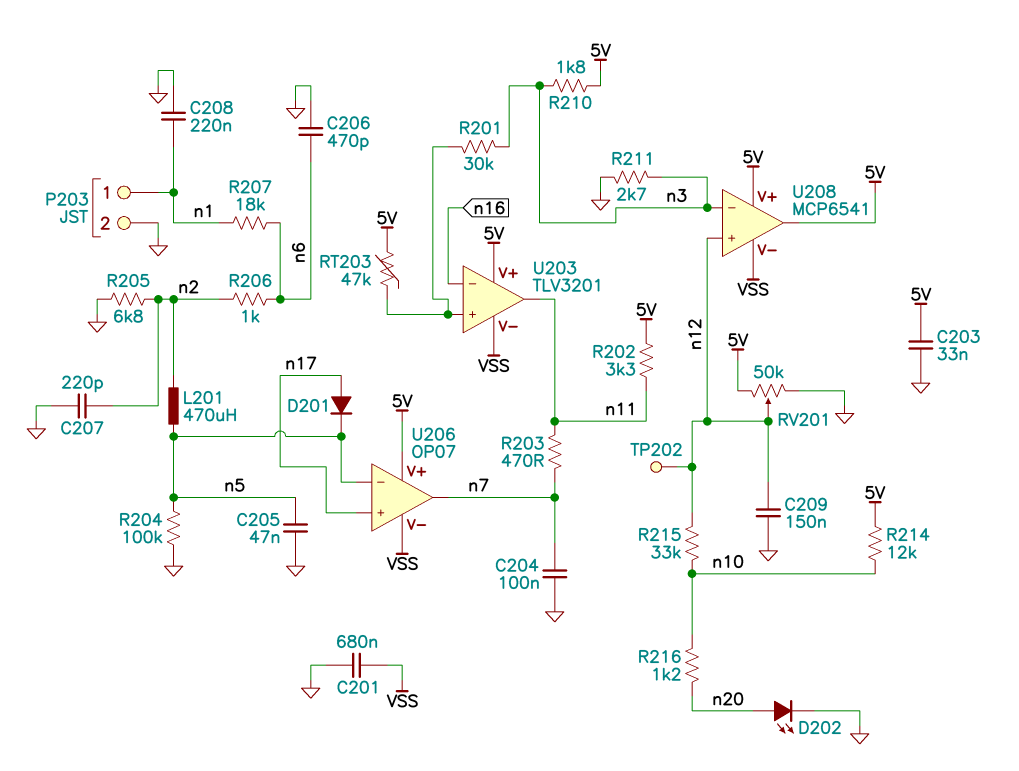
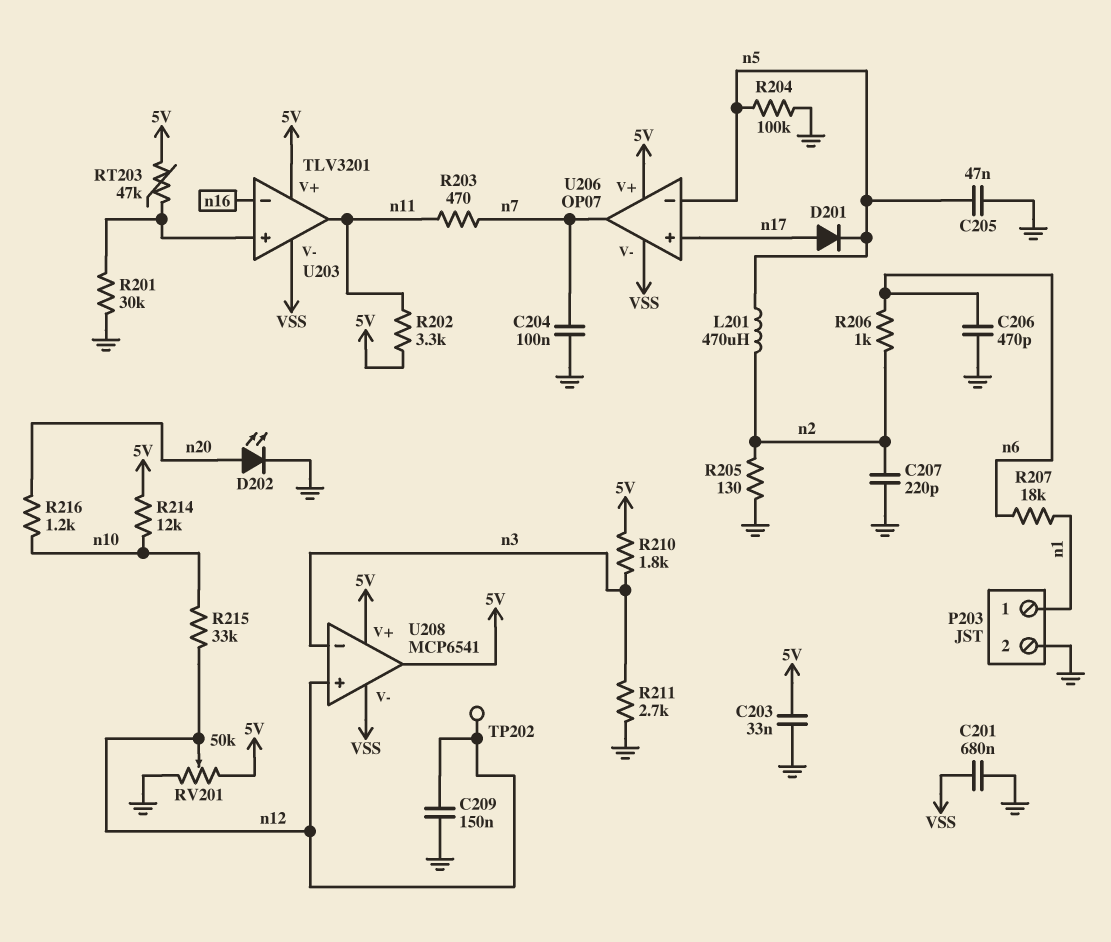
C208: 220nF (GND, n1) -> none
R201: 30k (U203/in+, n3) -> 30k (GND, U203/in+)
R205: 6.8k (GND, n2) -> 130 (GND, n2)

